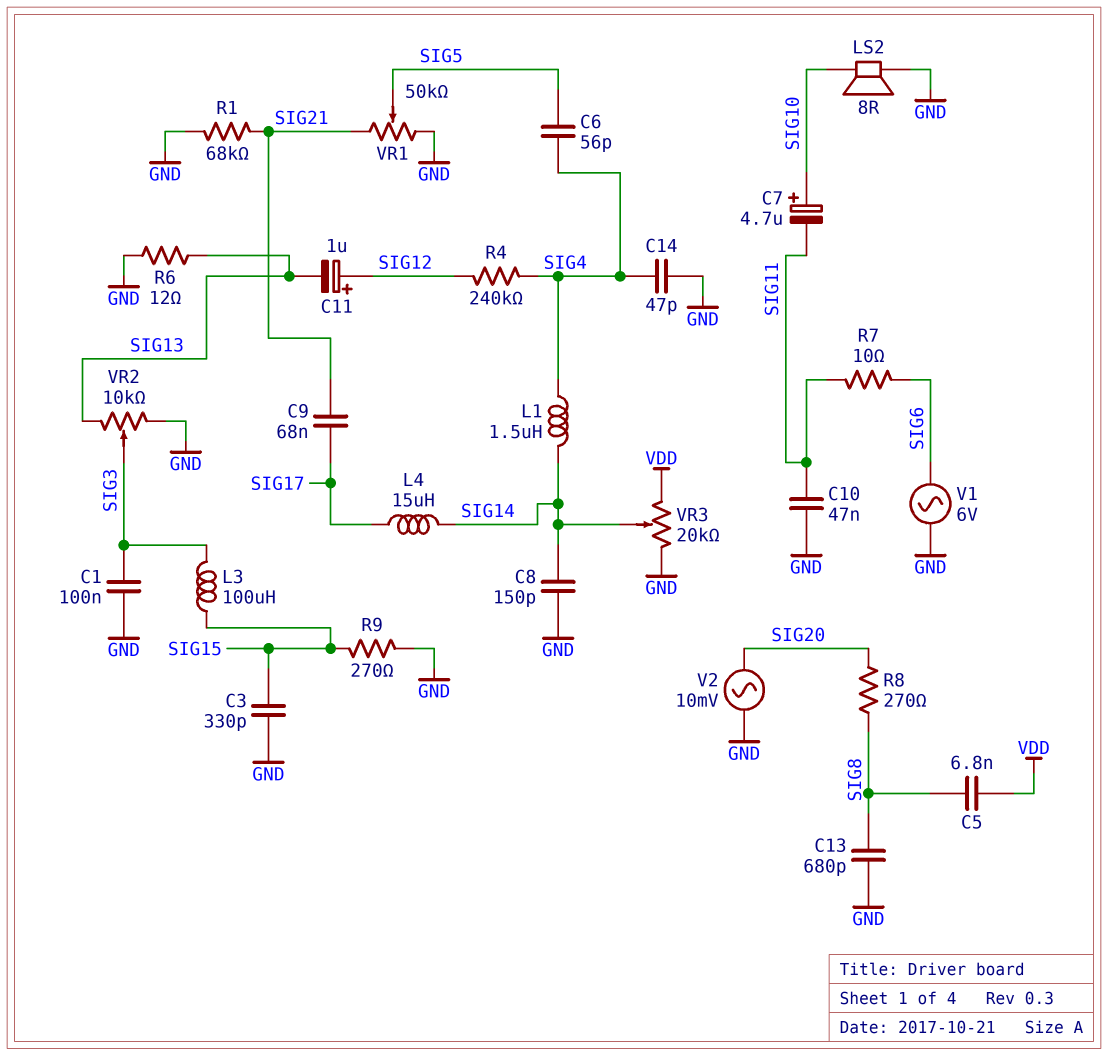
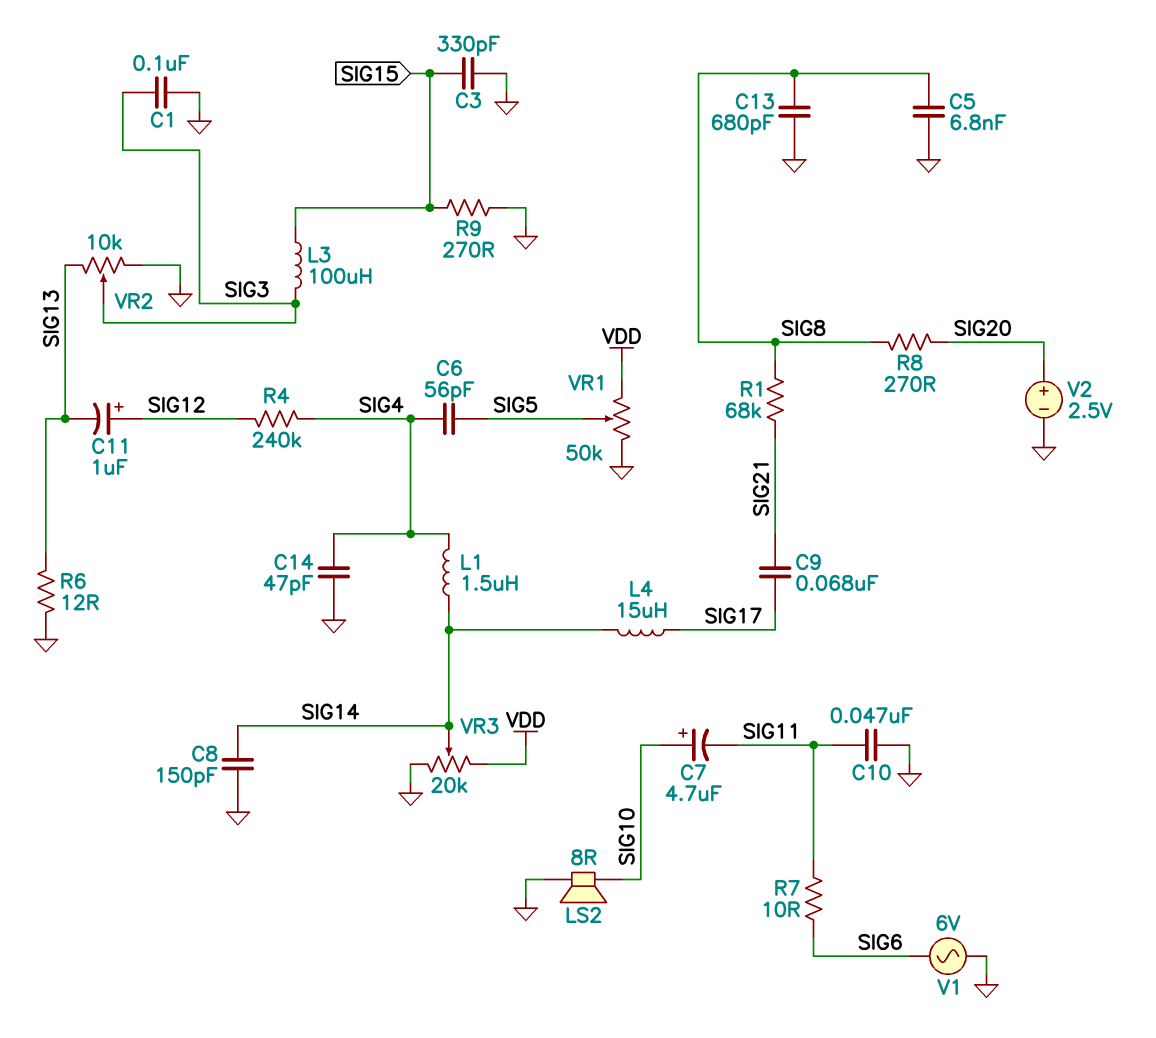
C5: 6.8nF (SIG8, VDD) -> 6.8nF (GND, SIG8)
R1: 68k (GND, SIG21) -> 68k (SIG8, SIG21)
V2: AC 10mV (GND, SIG20) -> 2.5V (plus SIG20, minus GND)
VR1: 50k (GND, SIG21, wiper SIG5) -> 50k (GND, VDD, wiper SIG5)

